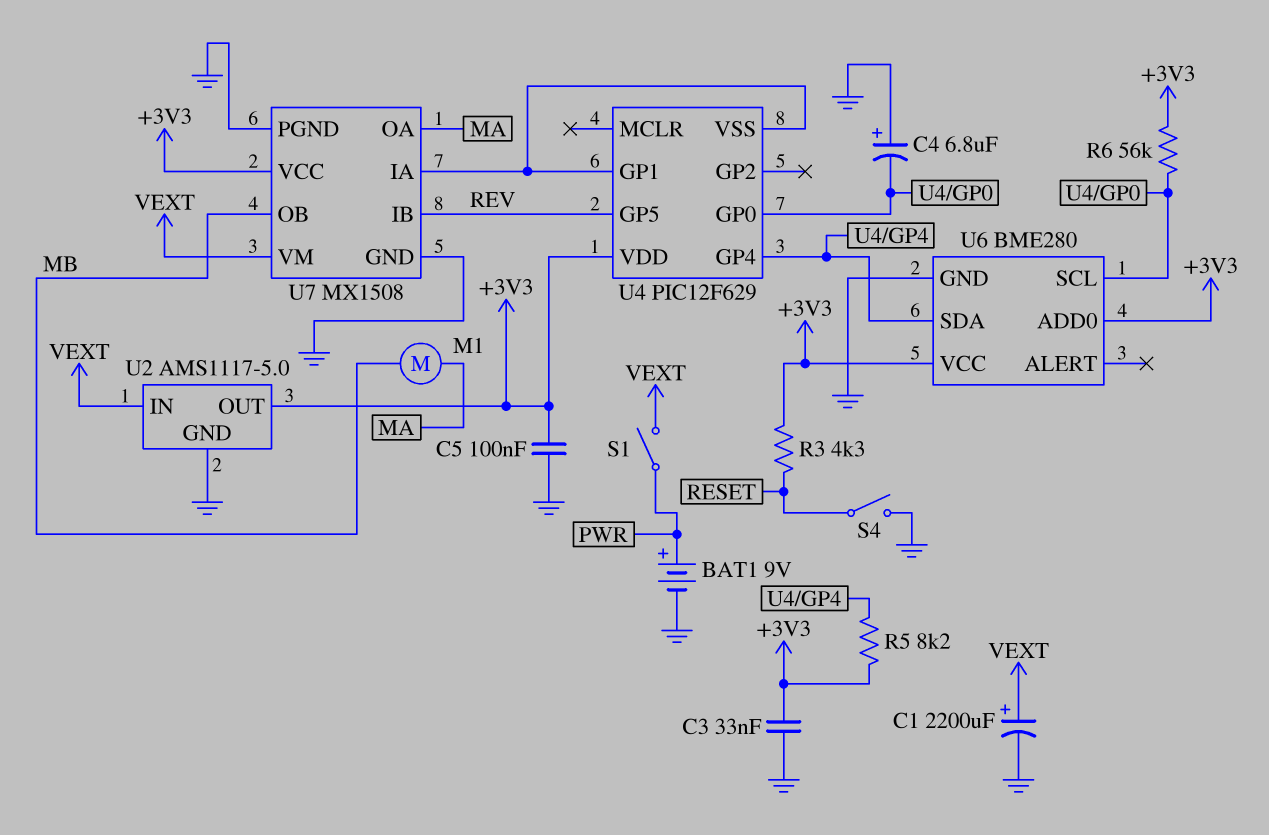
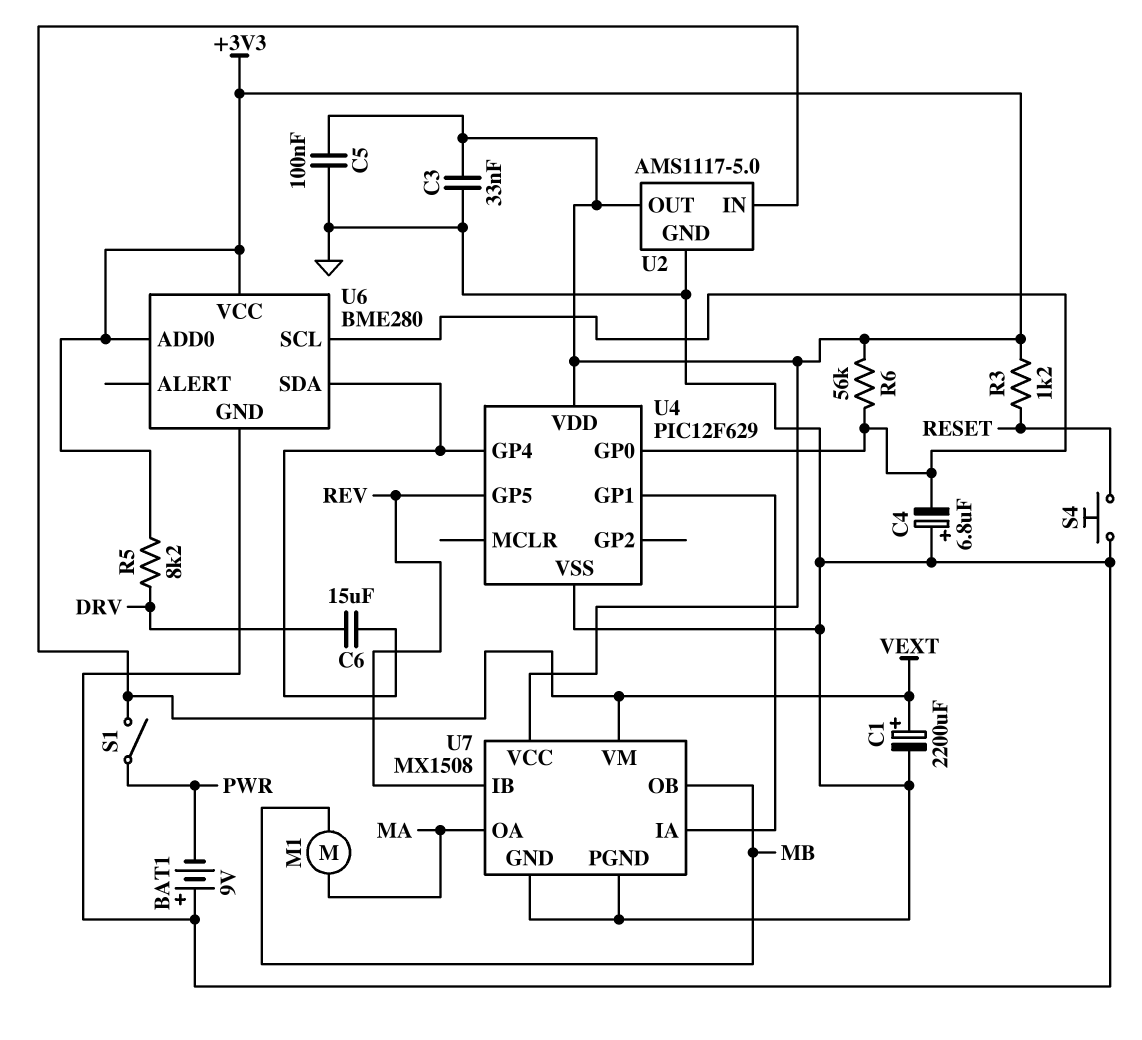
BAT1: 9V (plus PWR, minus GND) -> 9V (plus GND, minus PWR)
C6: none -> 15uF (DRV, U4/GP4)
R3: 4.3k (+3V3, RESET) -> 1.2k (+3V3, RESET)
R5: 8.2k (+3V3, U4/GP4) -> 8.2k (+3V3, DRV)
S4: switch (GND, RESET) -> button (GND, RESET)
U4 pin VSS: U4/GP1 -> GND

